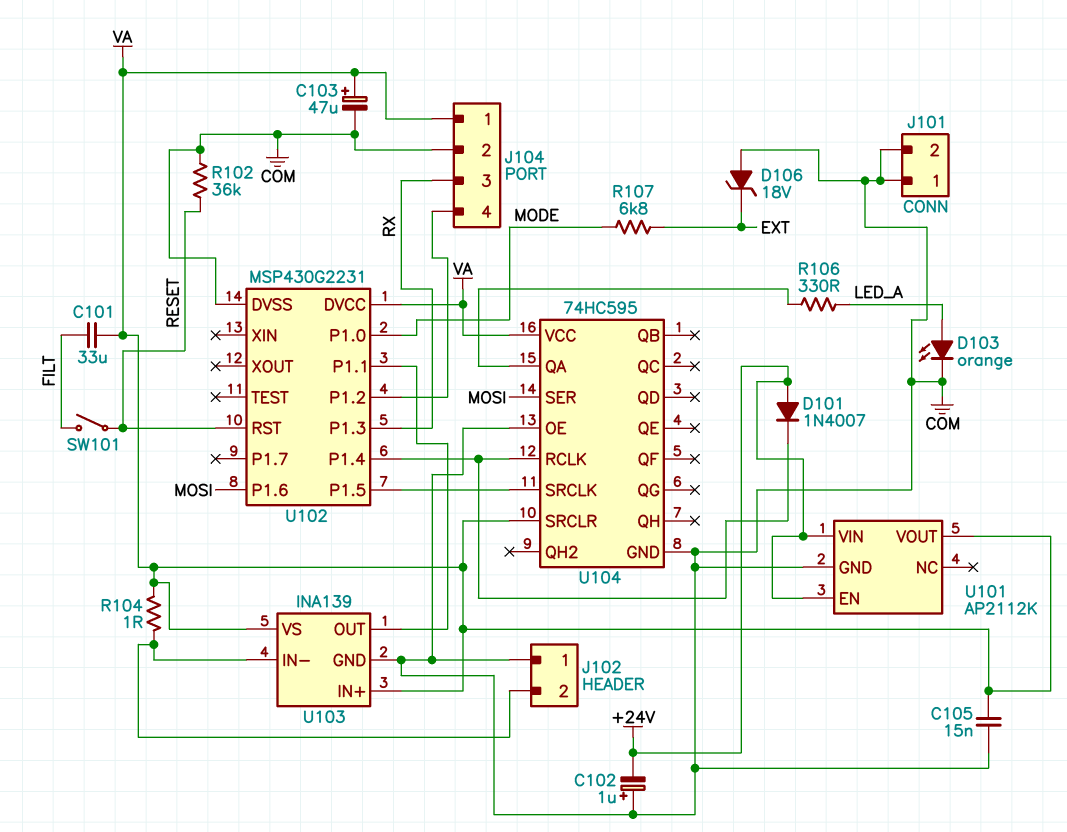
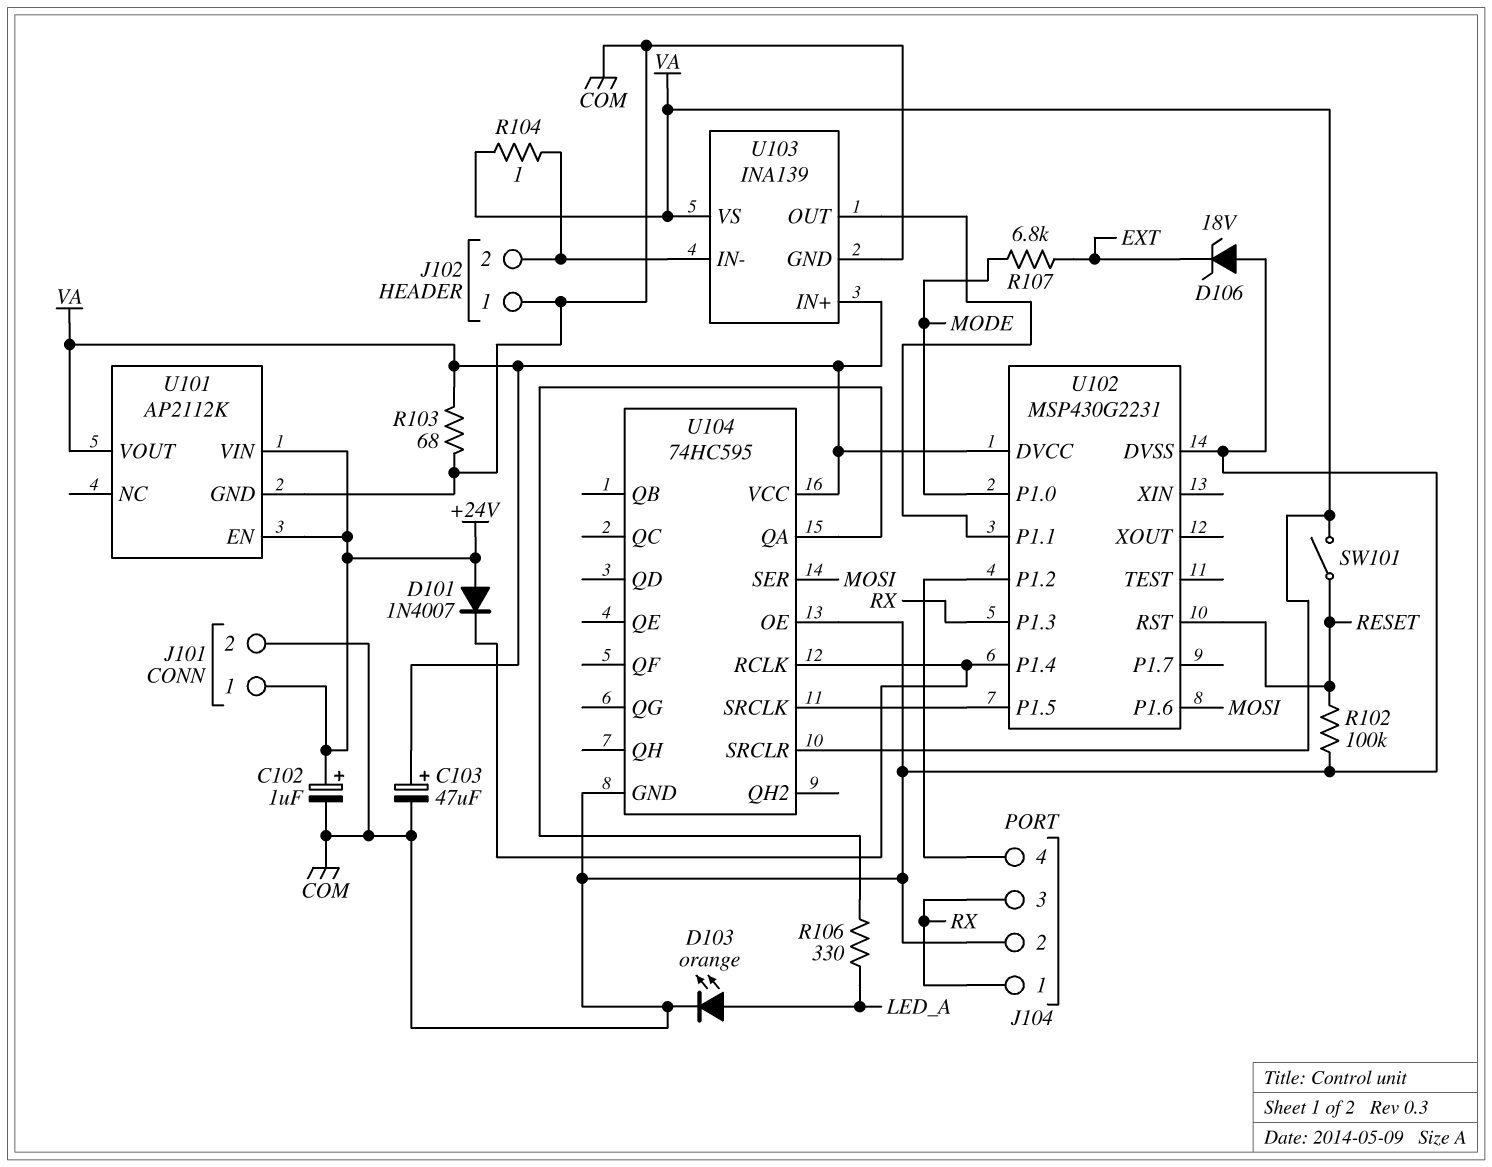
C101: 33uF (FILT, VA) -> none
C102: 1uF (plus COM, minus +24V) -> 1uF (plus +24V, minus COM)
C105: 15nF (COM, VA) -> none
J101 pin 1: COM -> +24V
J104 pin 1: VA -> RX
R102: 36k (COM, RESET) -> 100k (COM, RESET)
R103: none -> 68 (COM, VA)
SW101: switch (FILT, RESET) -> switch (RESET, VA)

